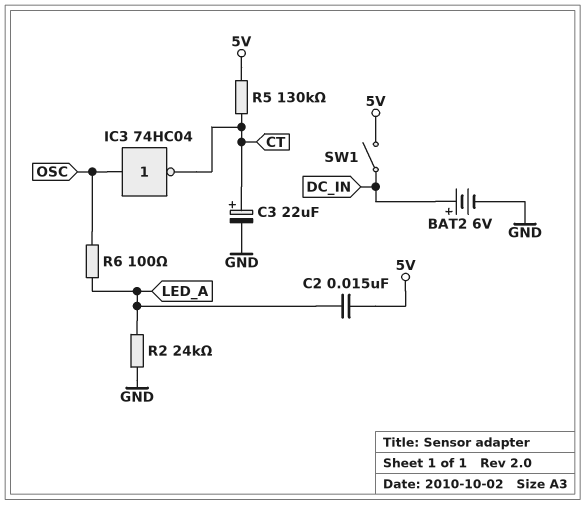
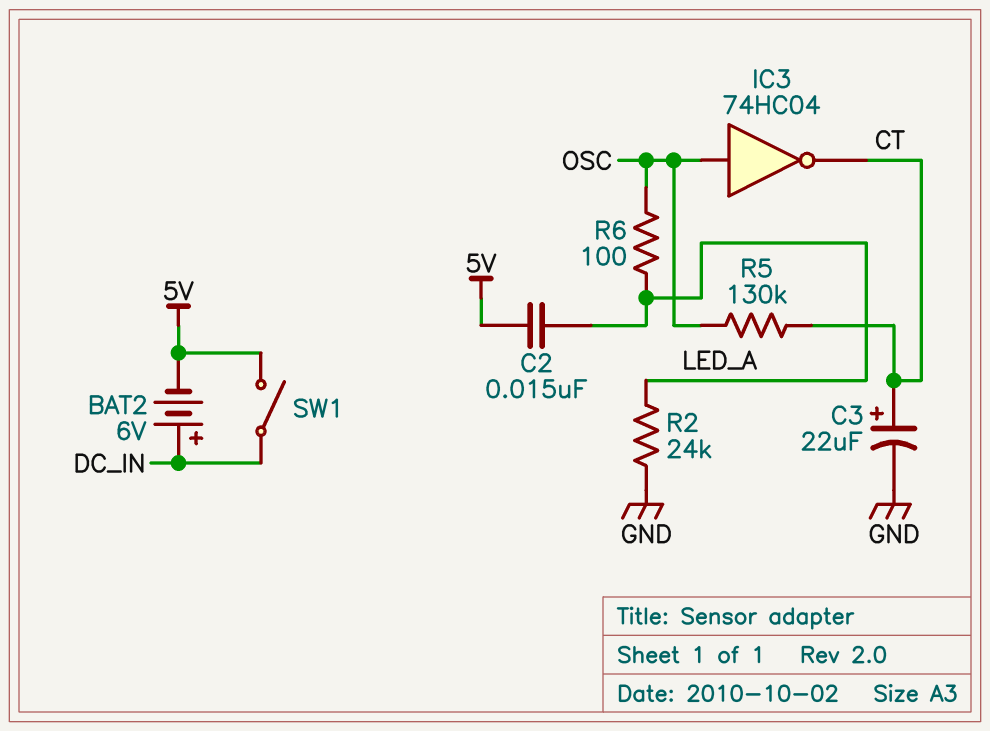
BAT2: 6V (plus DC_IN, minus GND) -> 6V (plus DC_IN, minus 5V)
R5: 130k (5V, CT) -> 130k (CT, OSC)

